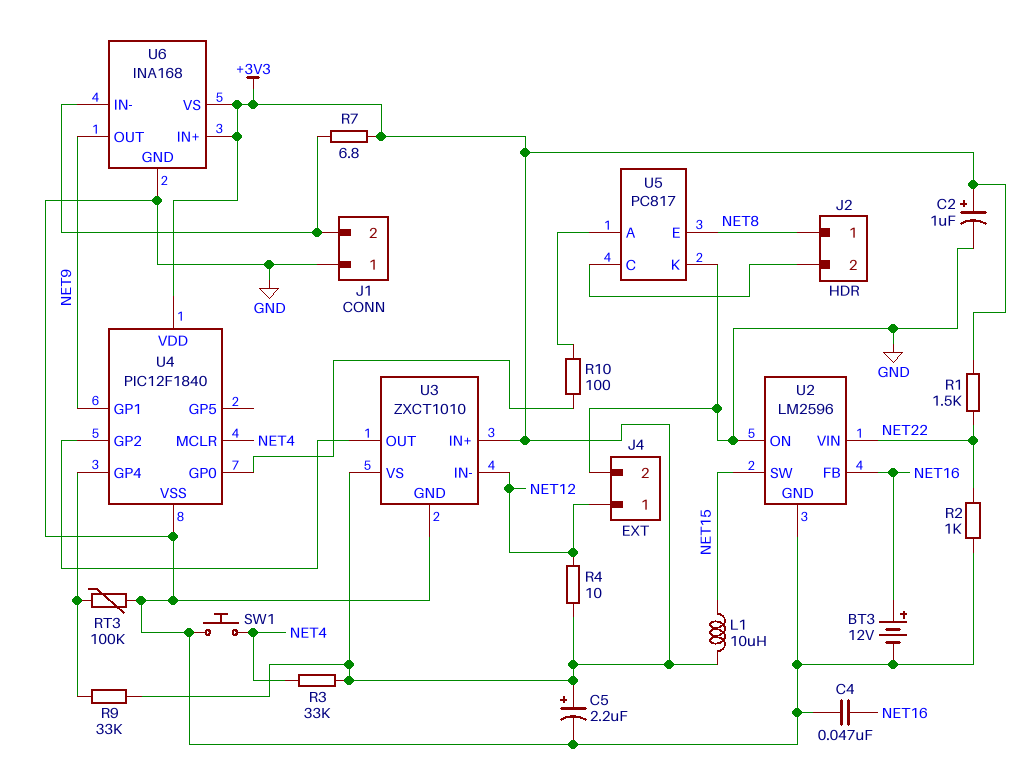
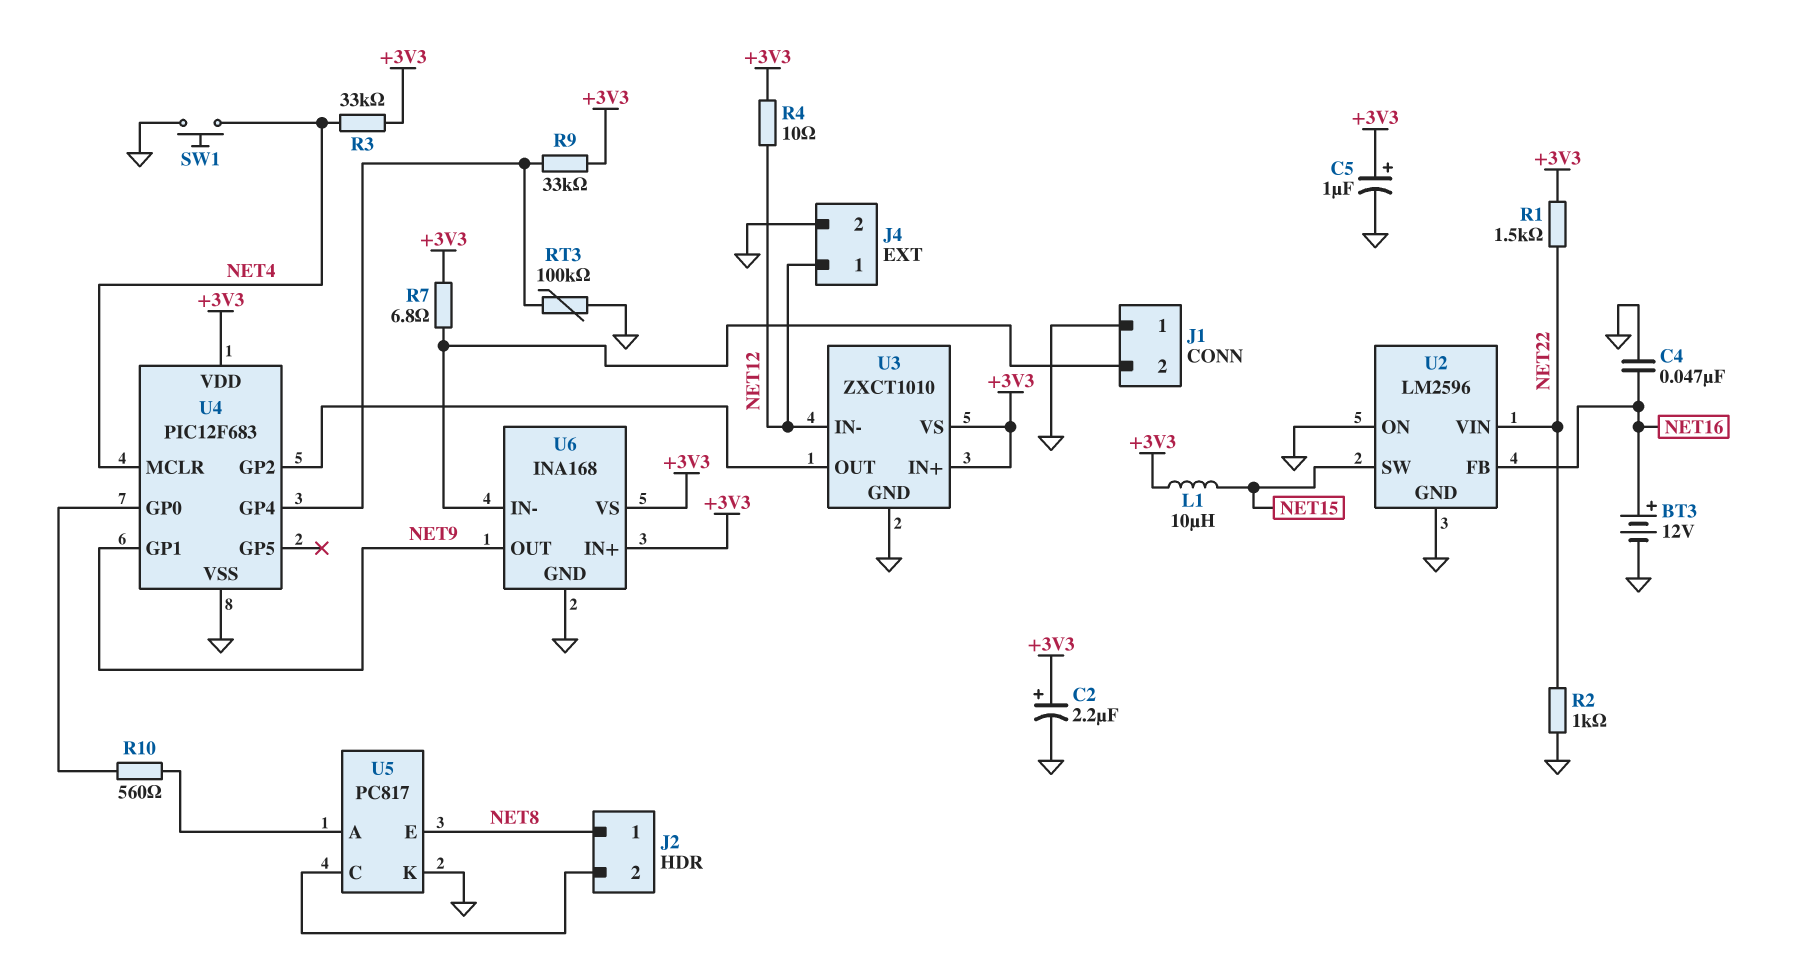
C2: 1uF (plus +3V3, minus GND) -> 2.2uF (plus +3V3, minus GND)
C5: 2.2uF (plus +3V3, minus GND) -> 1uF (plus +3V3, minus GND)
R10: 100 (U4/GP0, U5/A) -> 560 (U4/GP0, U5/A)
U4: PIC12F1840 -> PIC12F683

